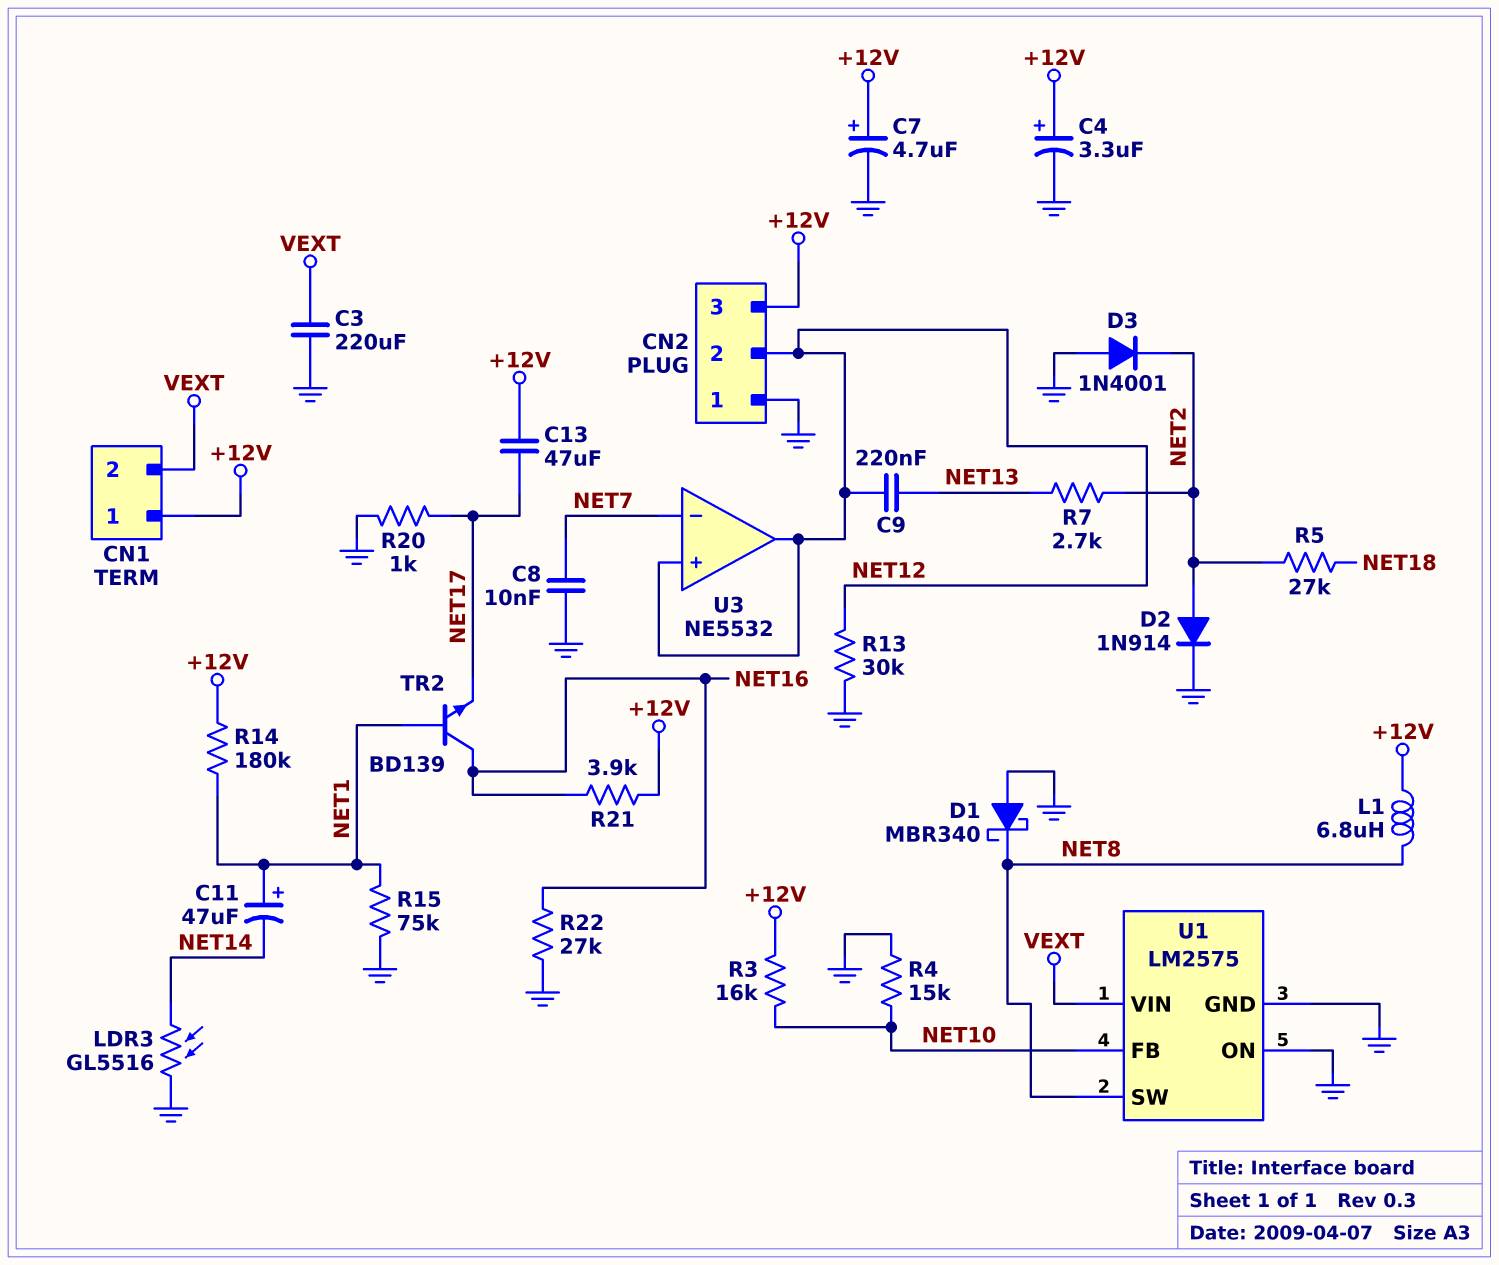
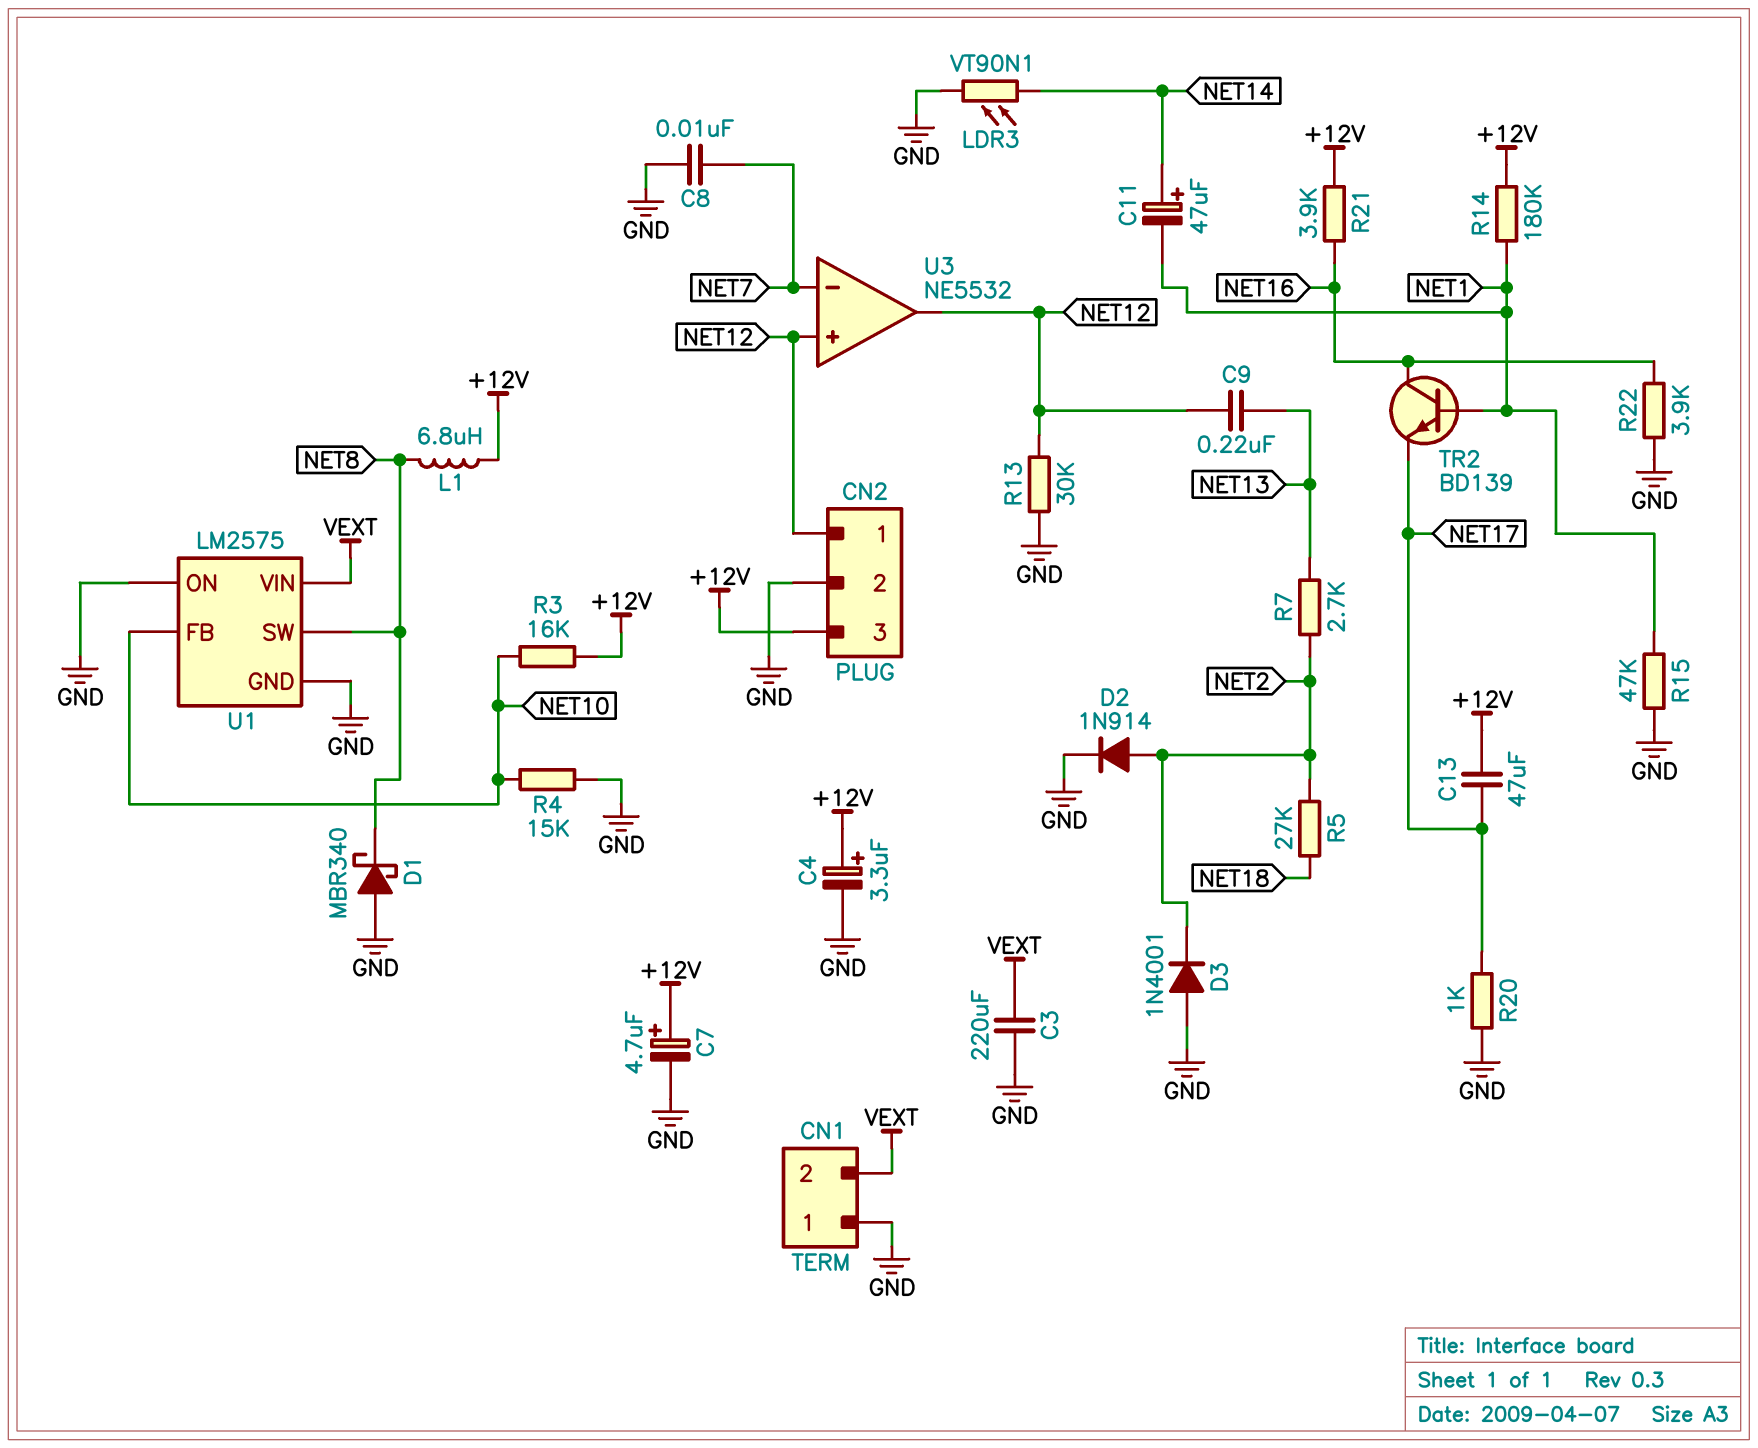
C11: 47uF (plus NET1, minus NET14) -> 47uF (plus NET14, minus NET1)
CN1 pin 1: +12V -> GND
CN2 pin 1: GND -> NET12
CN2 pin 2: NET12 -> GND
LDR3: GL5516 (GND, NET14) -> VT90N1 (GND, NET14)
R15: 75k (GND, NET1) -> 47k (GND, NET1)
R22: 27k (GND, NET16) -> 3.9k (GND, NET16)

